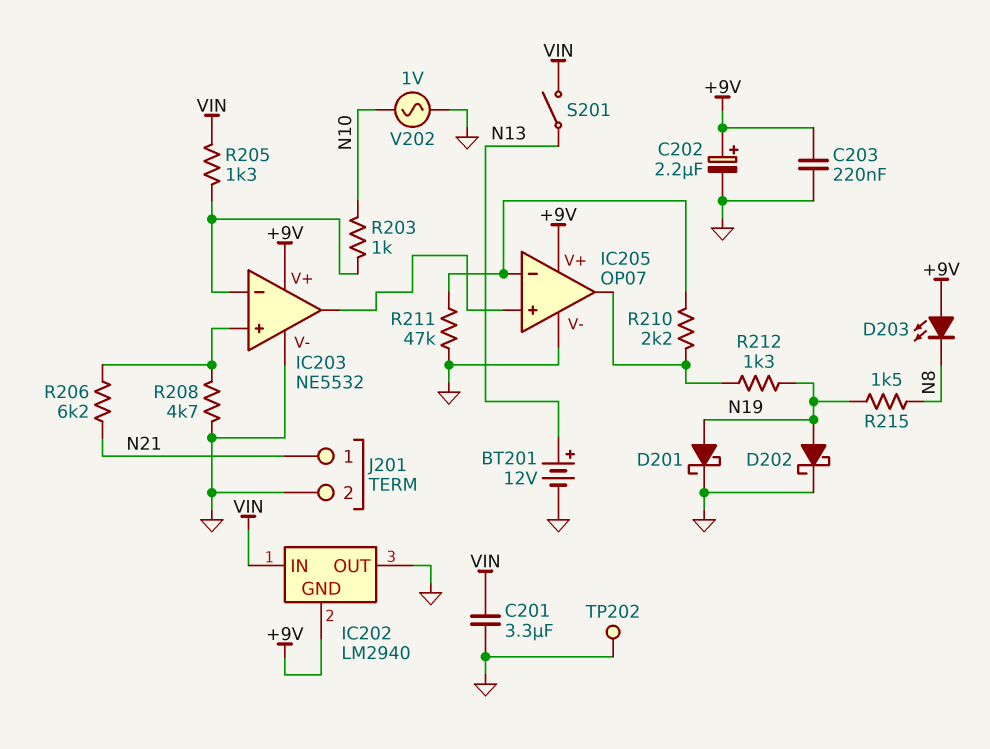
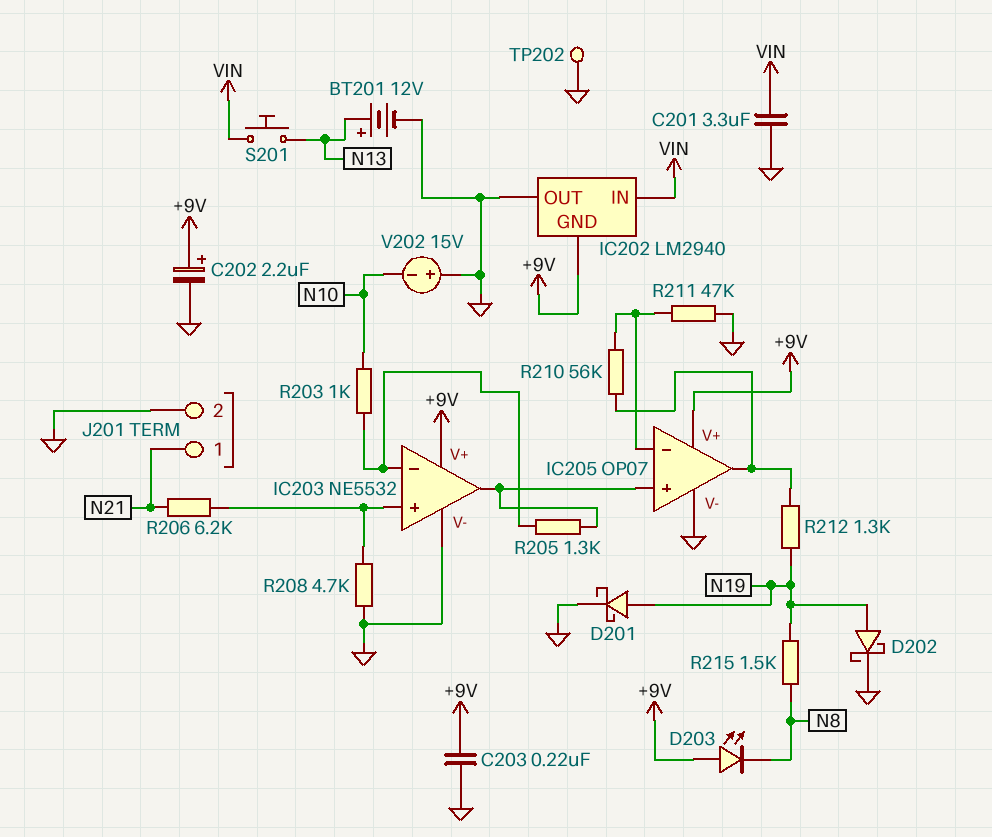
R205: 1.3k (IC203/in-, VIN) -> 1.3k (IC203/in-, IC203/out)
R210: 2.2k (IC205/in-, IC205/out) -> 56k (IC205/in-, IC205/out)
S201: switch (N13, VIN) -> button (N13, VIN)
V202: AC 1V (GND, N10) -> 15V (plus GND, minus N10)

